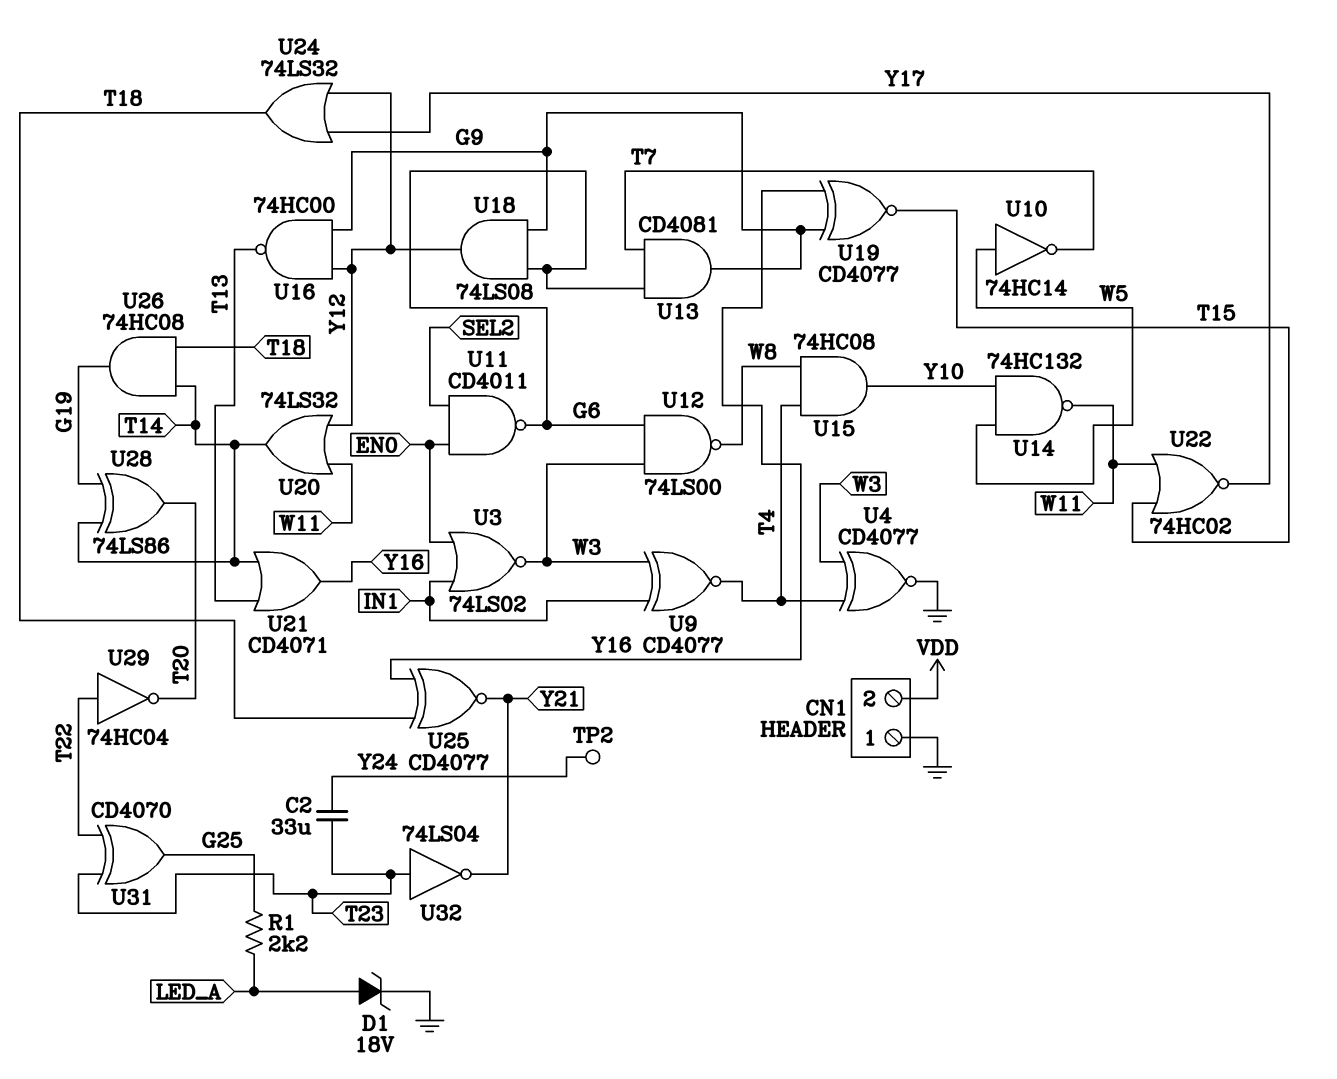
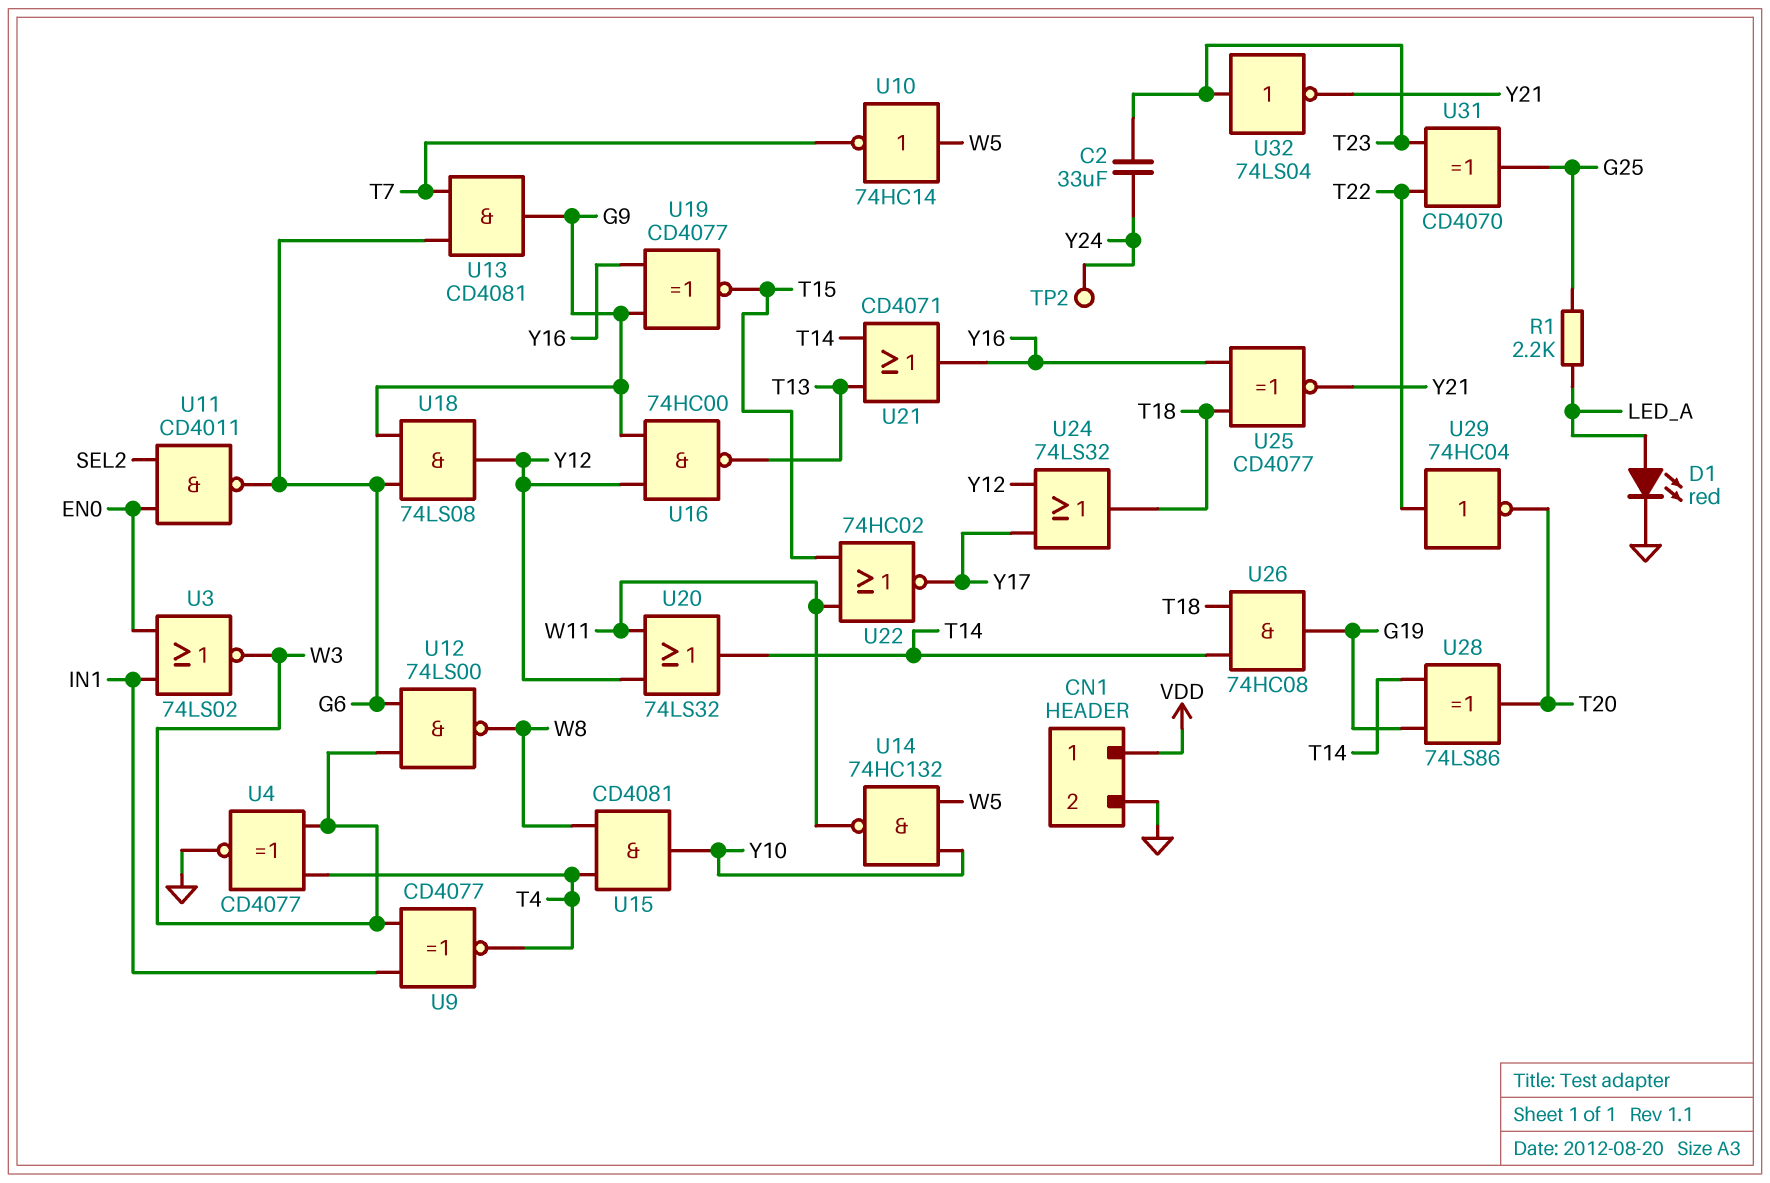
CN1 pin 1: GND -> VDD
CN1 pin 2: VDD -> GND
D1: zener 18V (A LED_A, K GND) -> LED red (A LED_A, K GND)
U15: AND 74HC08 (in T4, in W8, out Y10) -> AND CD4081 (in T4, in W8, out Y10)

